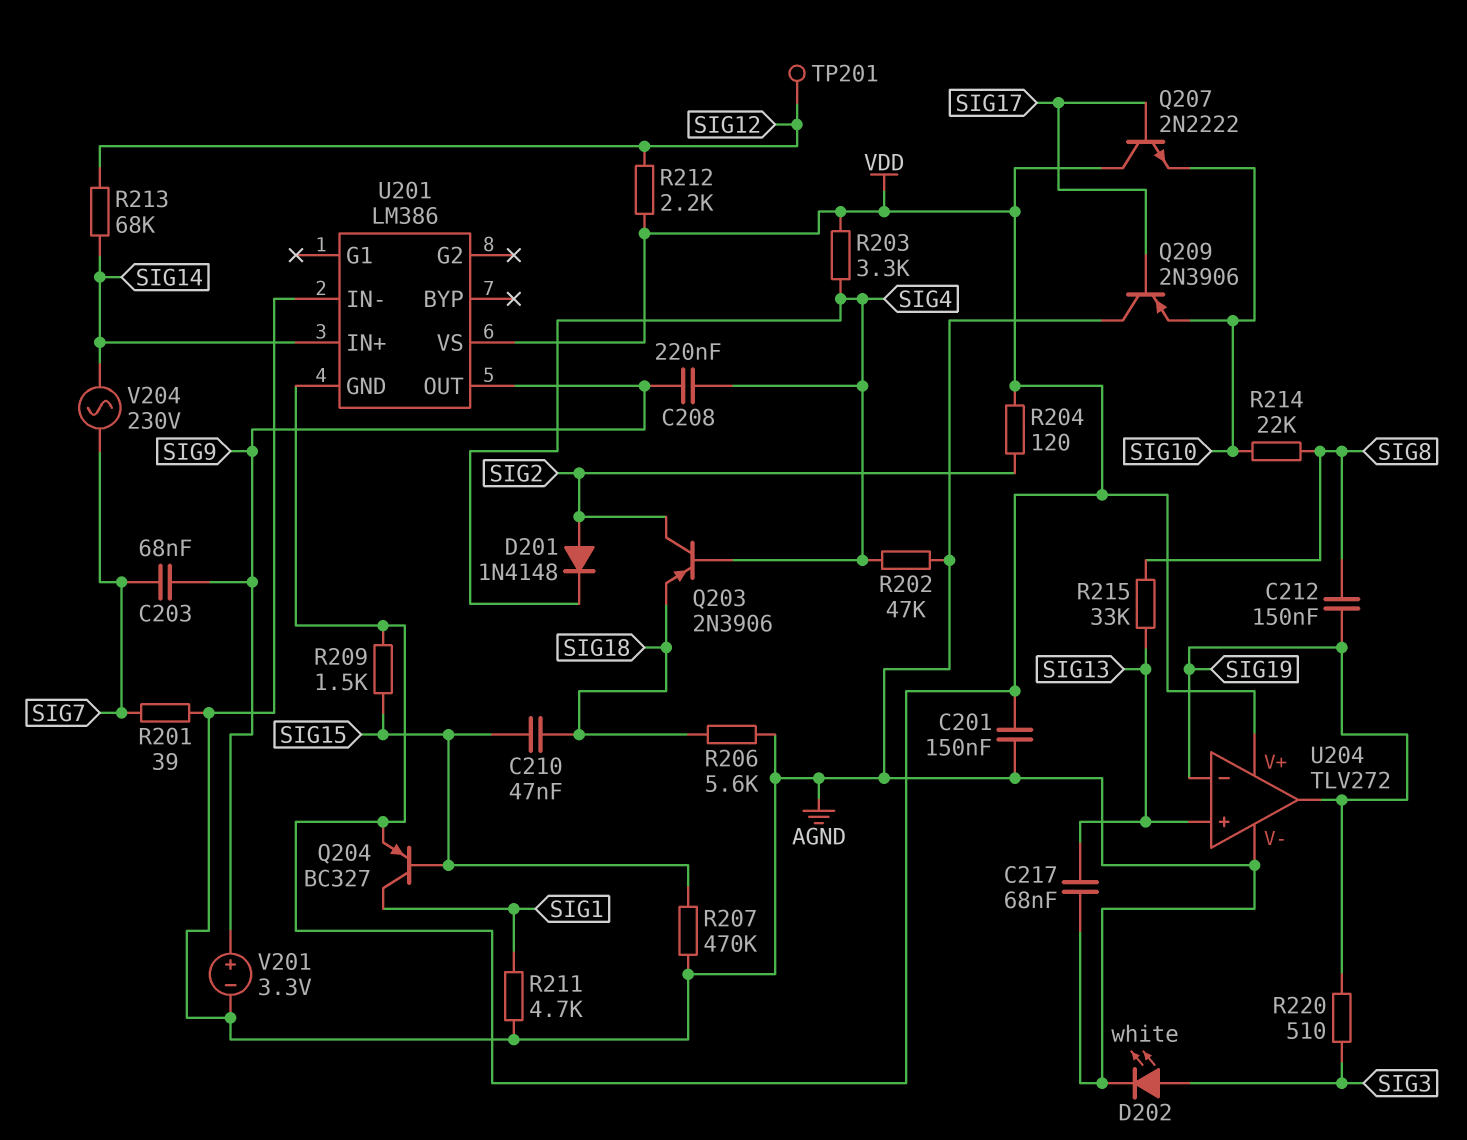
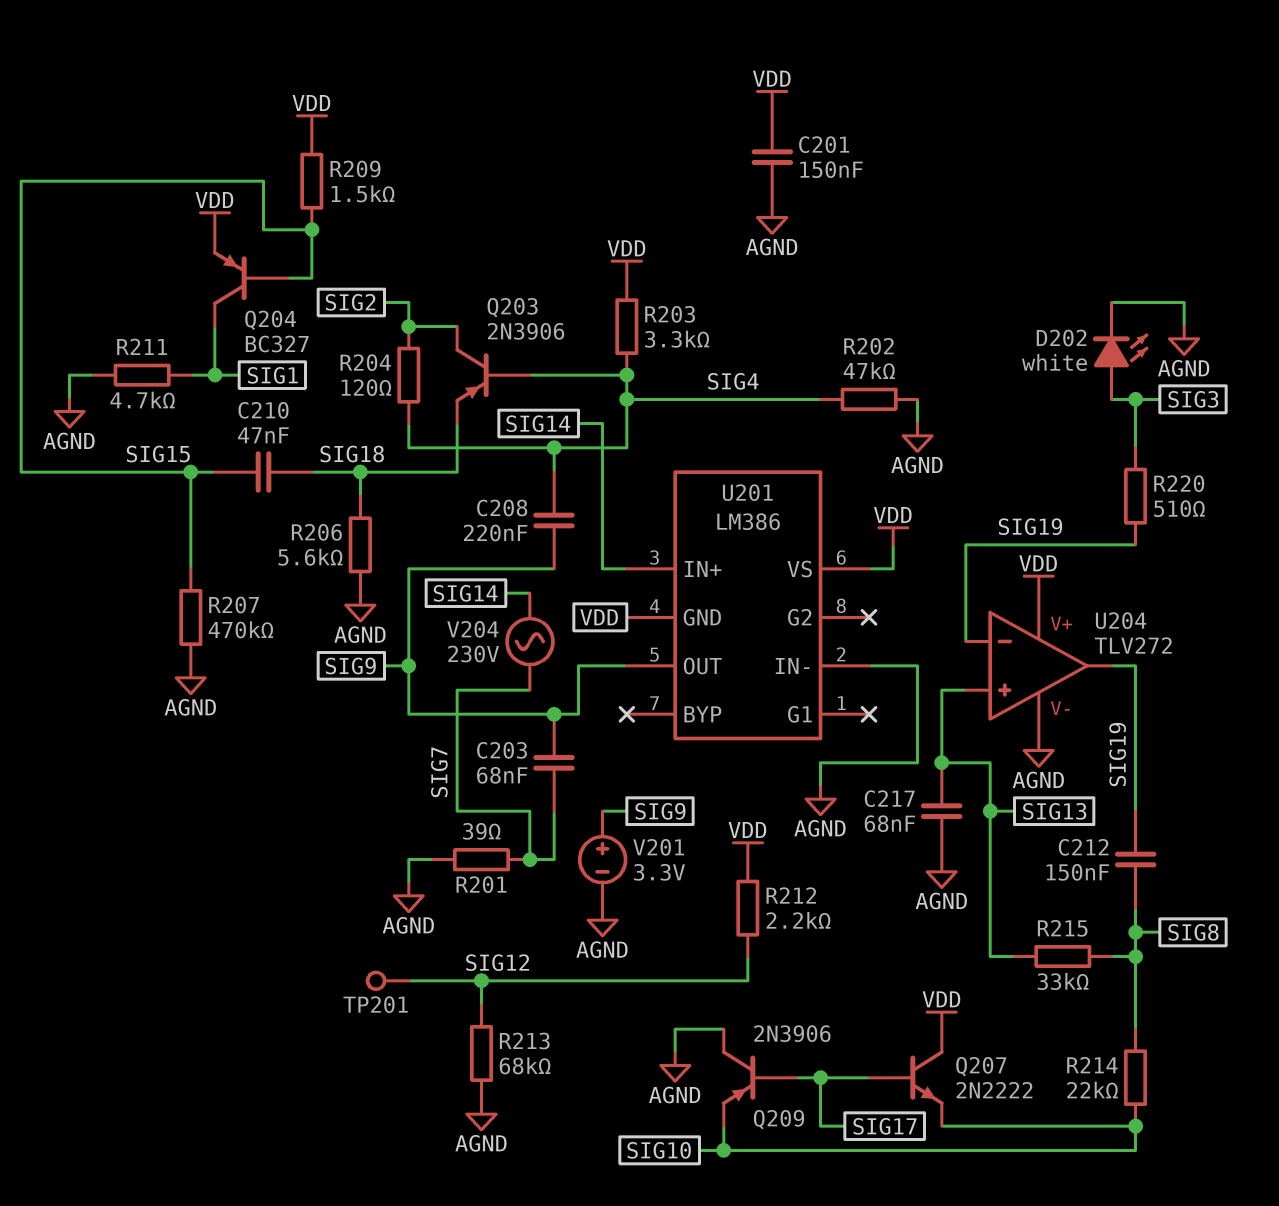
D201: diode 1N4148 (A SIG2, K SIG4) -> none
R204: 120 (SIG2, VDD) -> 120 (SIG2, SIG4)
R213: 68k (SIG12, SIG14) -> 68k (AGND, SIG12)

